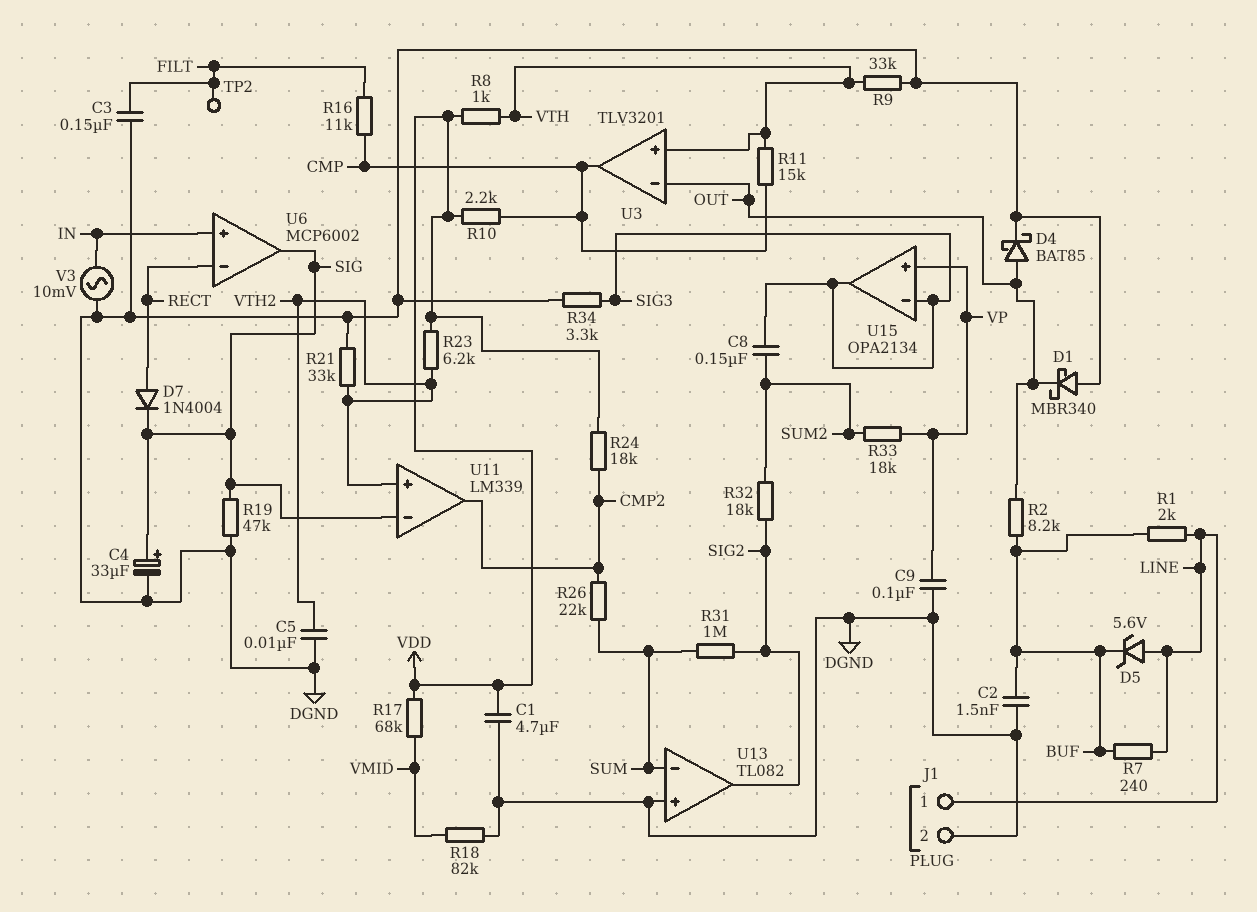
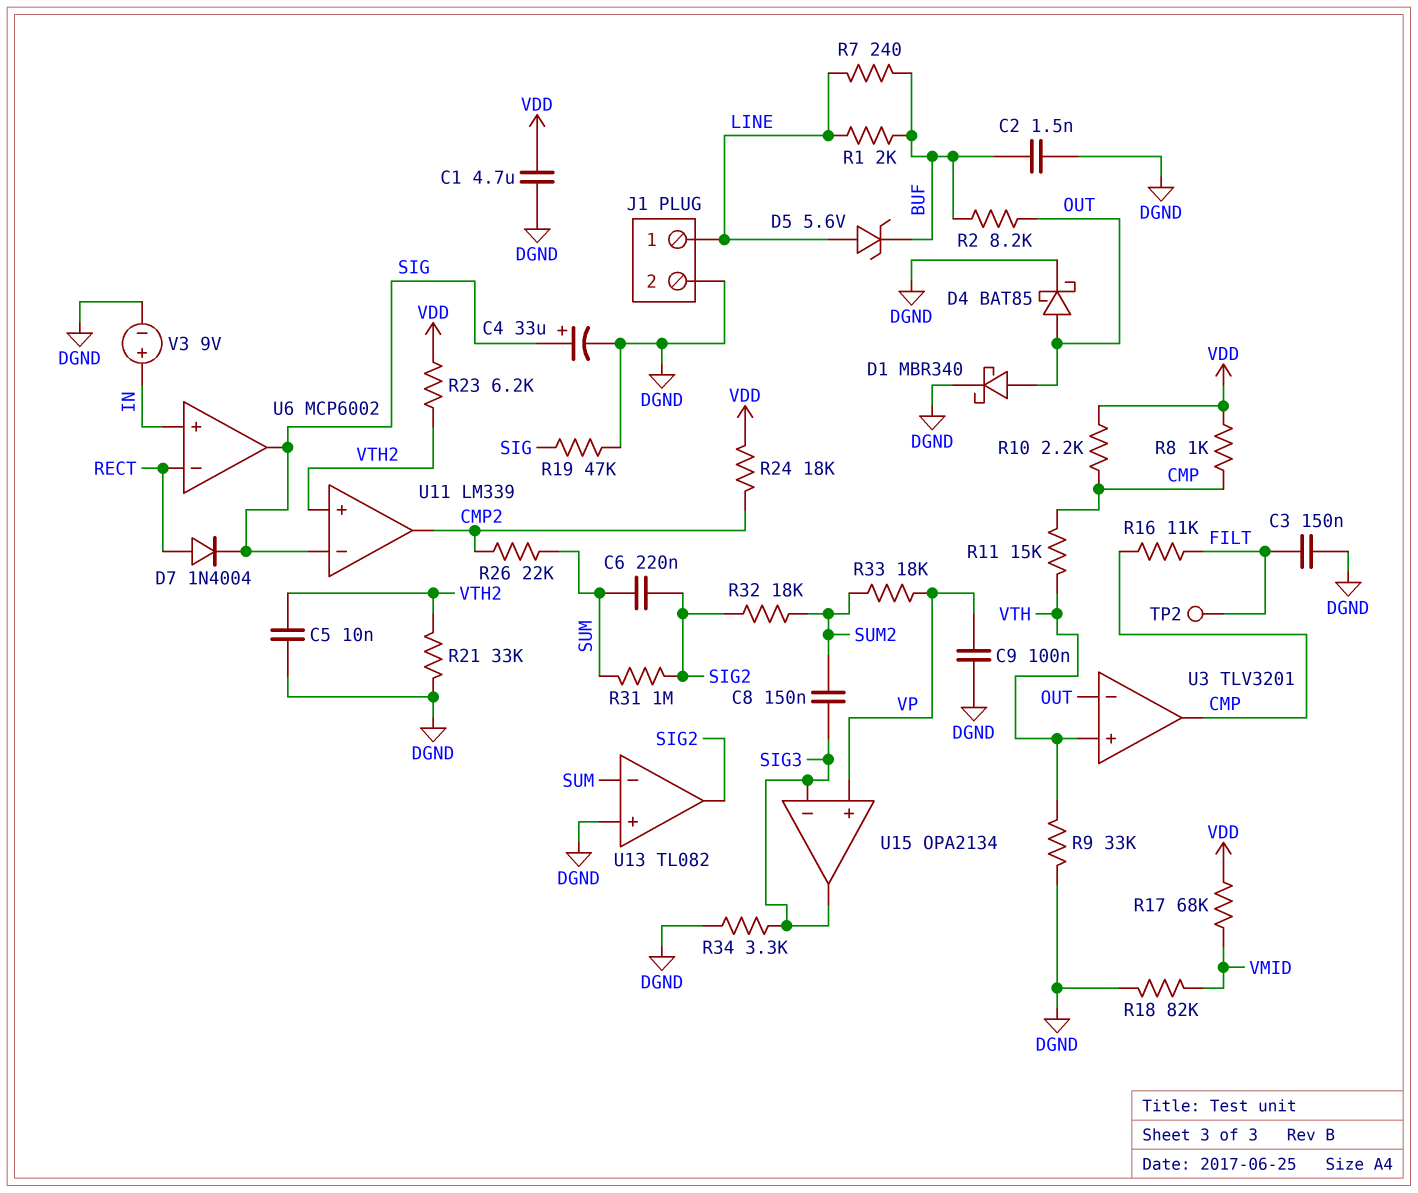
C6: none -> 220nF (SIG2, SUM)
D1: schottky MBR340 (A DGND, K OUT) -> schottky MBR340 (A OUT, K DGND)
R8: 1k (VDD, VTH) -> 1k (CMP, VDD)
V3: AC 10mV (DGND, IN) -> 9V (plus IN, minus DGND)

